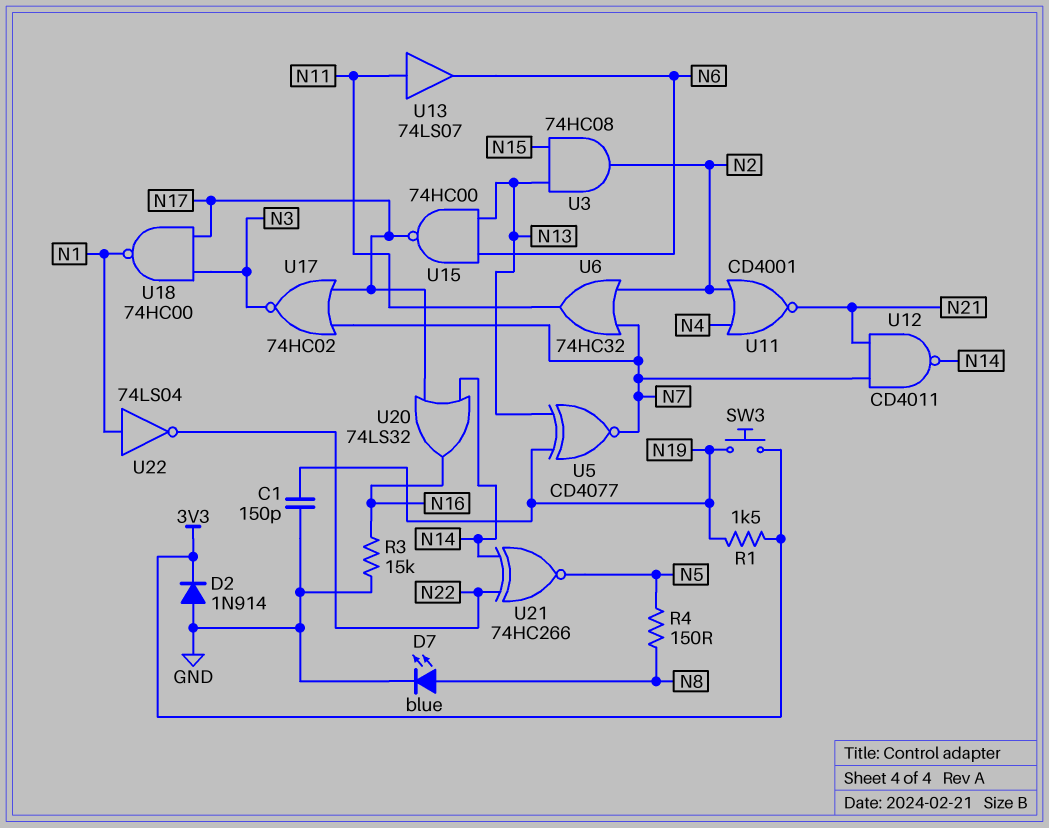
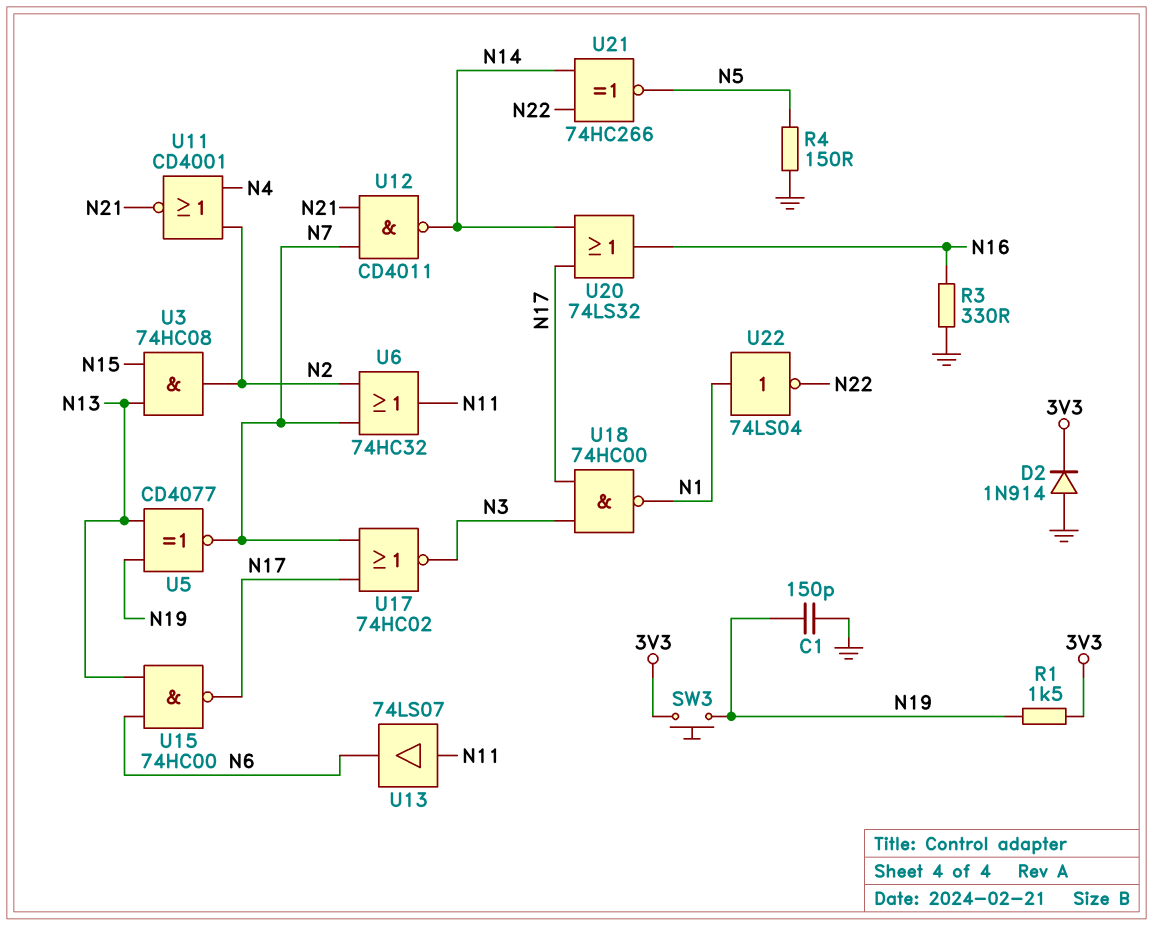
D7: LED blue (A N8, K GND) -> none
R3: 15k (GND, N16) -> 330 (GND, N16)
R4: 150 (N5, N8) -> 150 (GND, N5)

